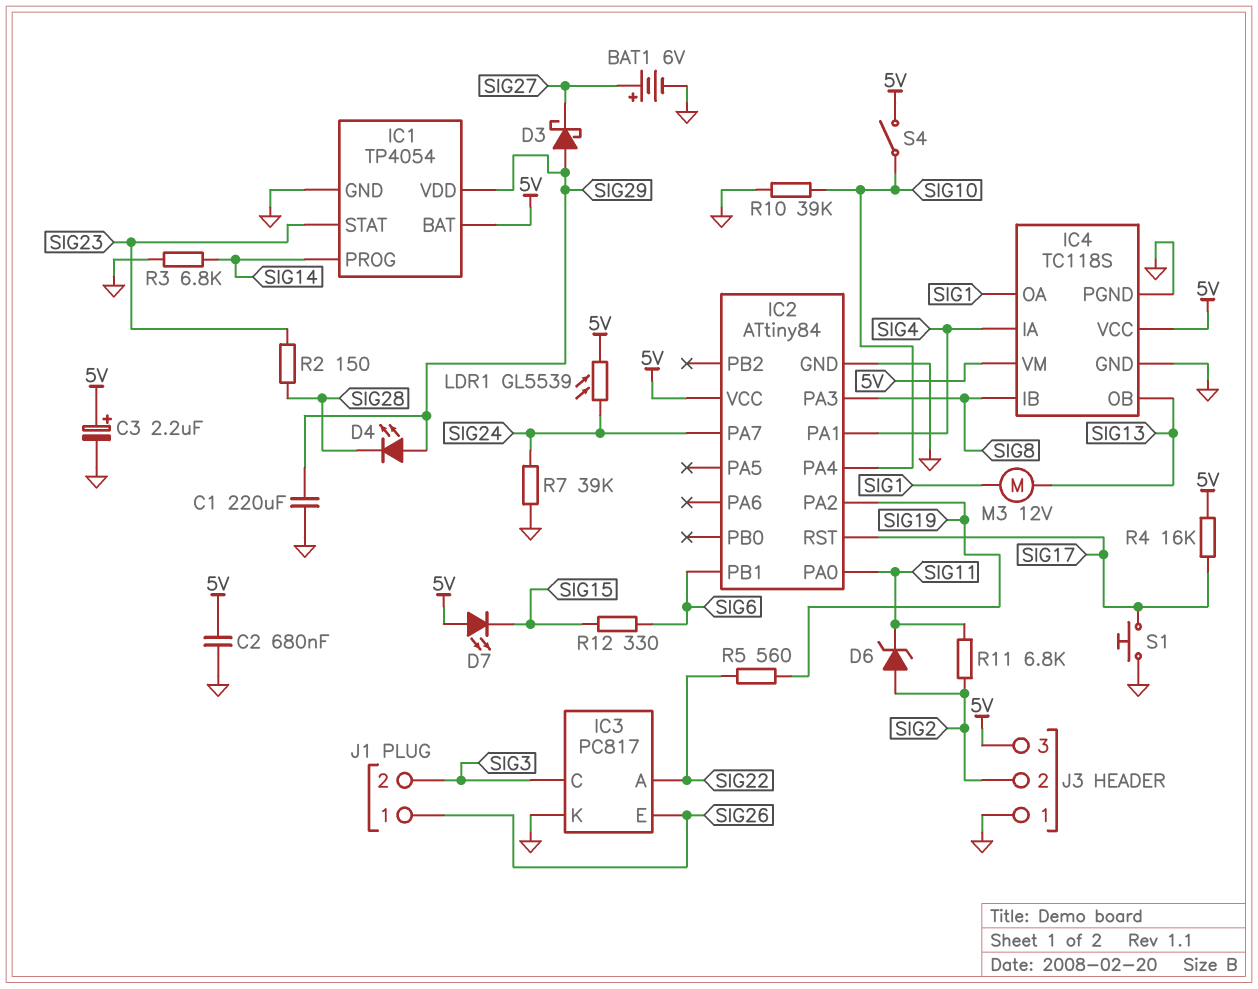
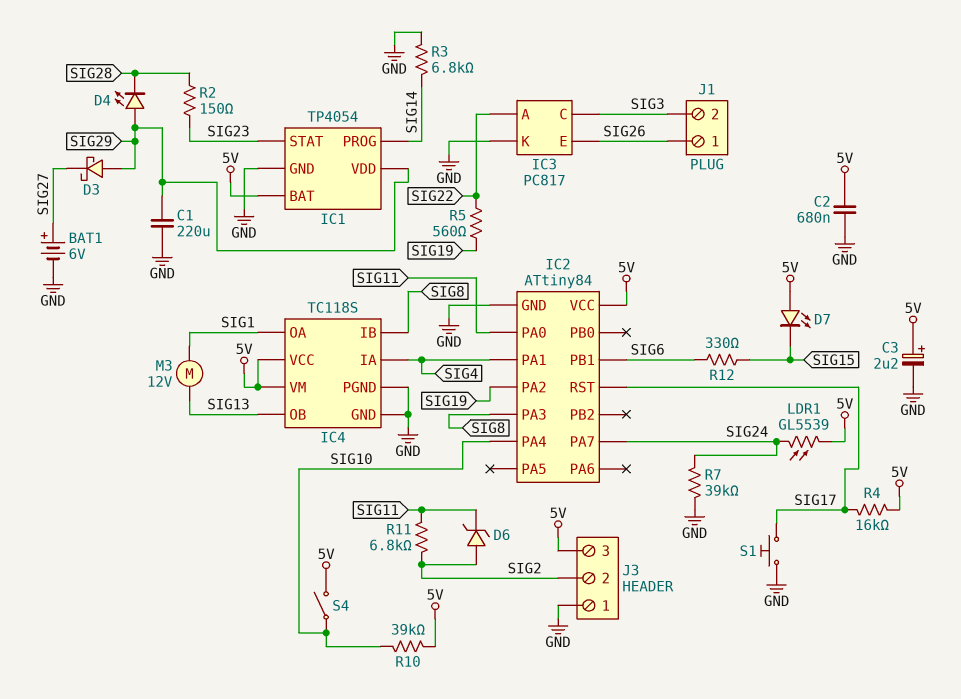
R10: 39k (GND, SIG10) -> 39k (5V, SIG10)

